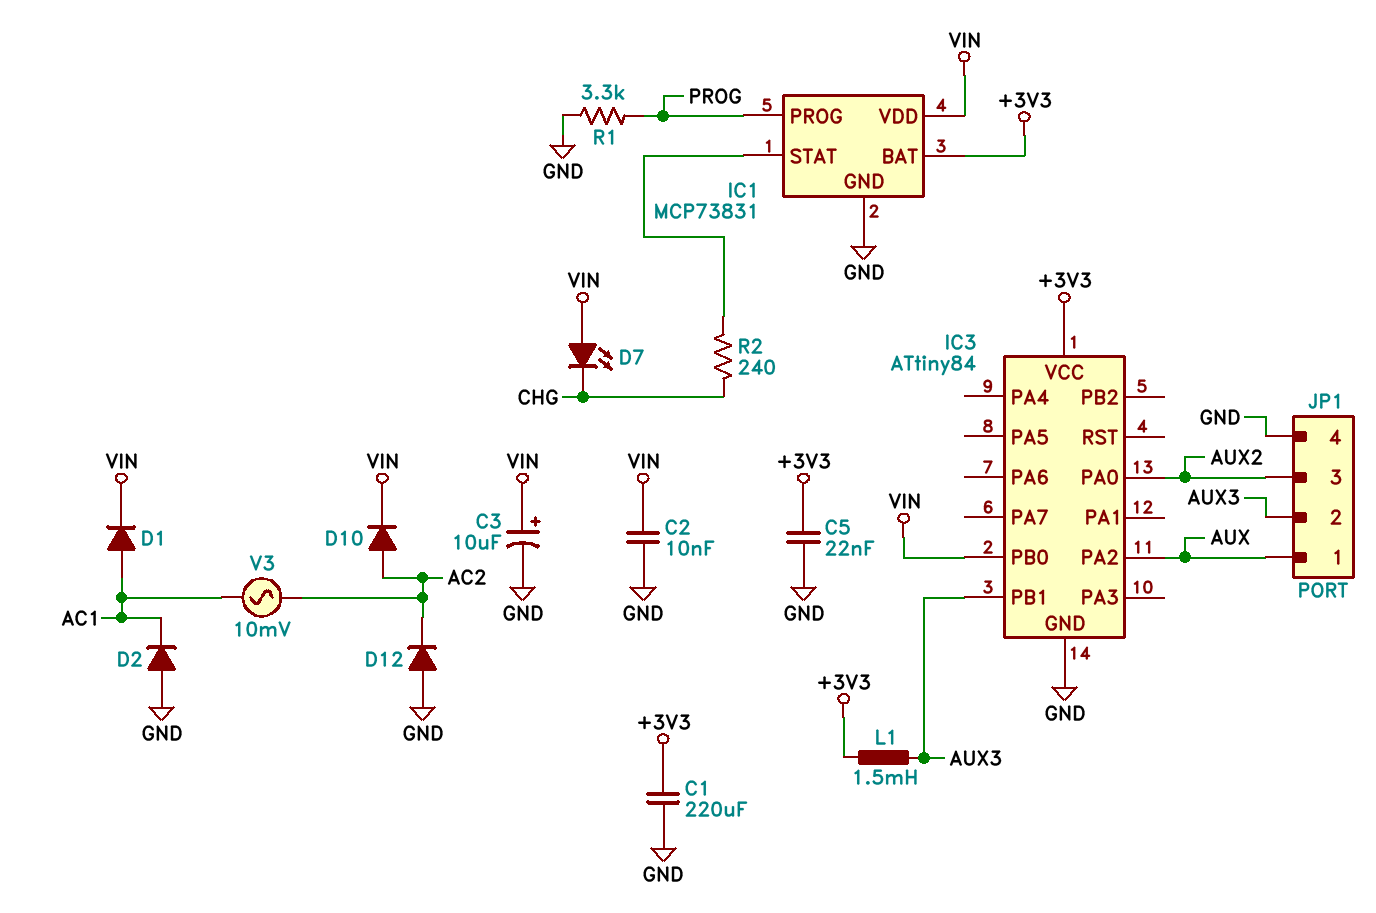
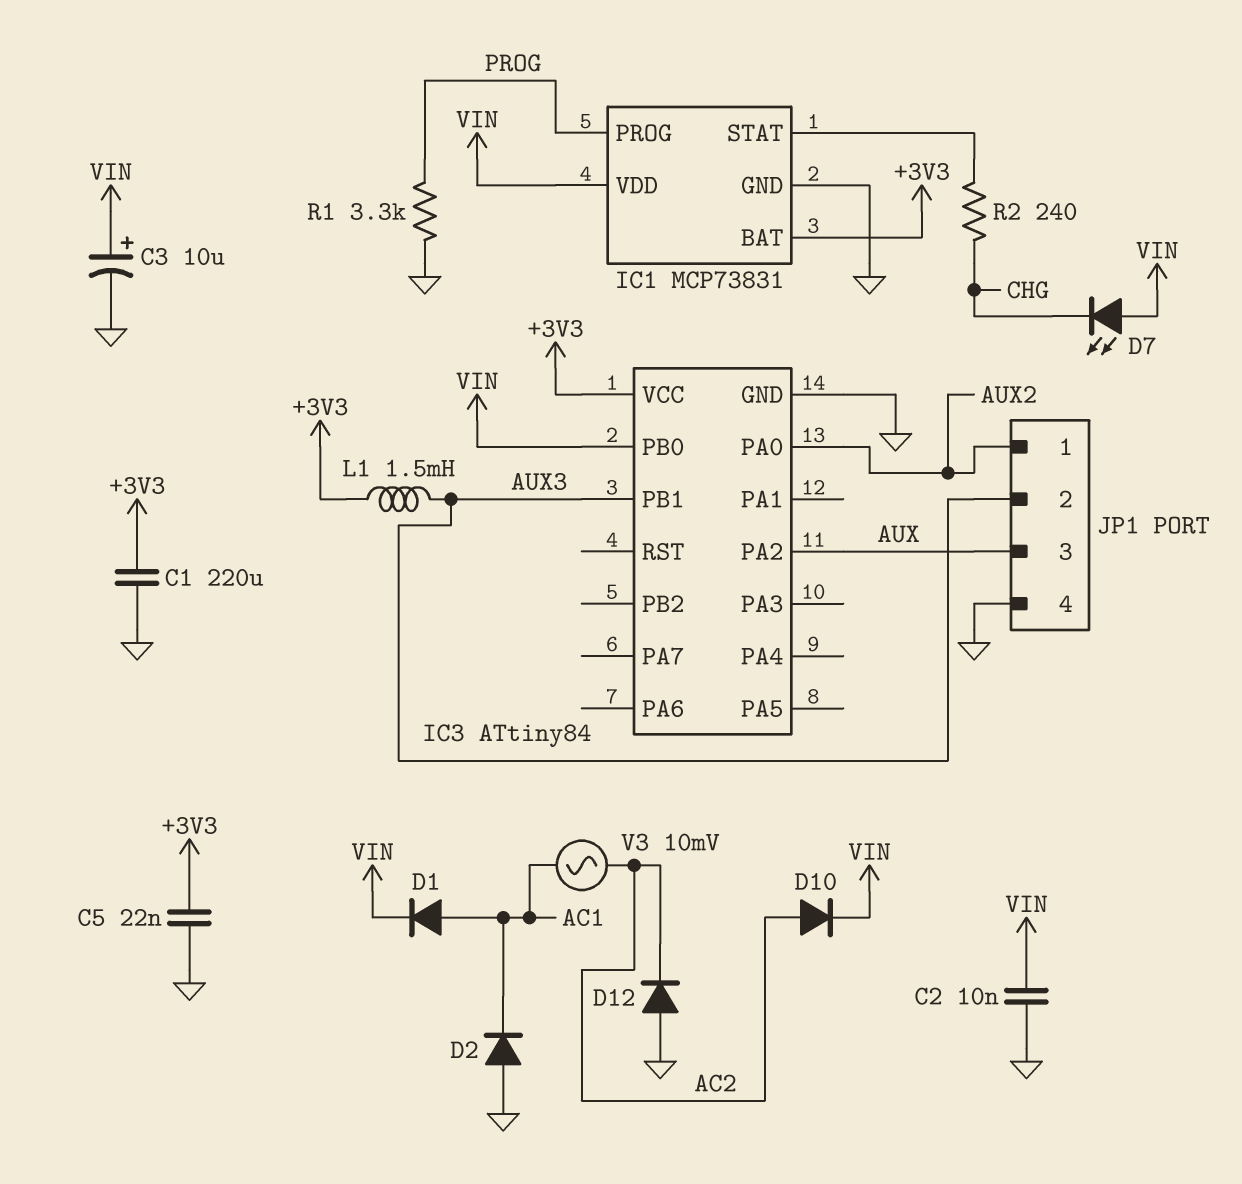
JP1 pin 1: AUX -> AUX2
JP1 pin 3: AUX2 -> AUX

